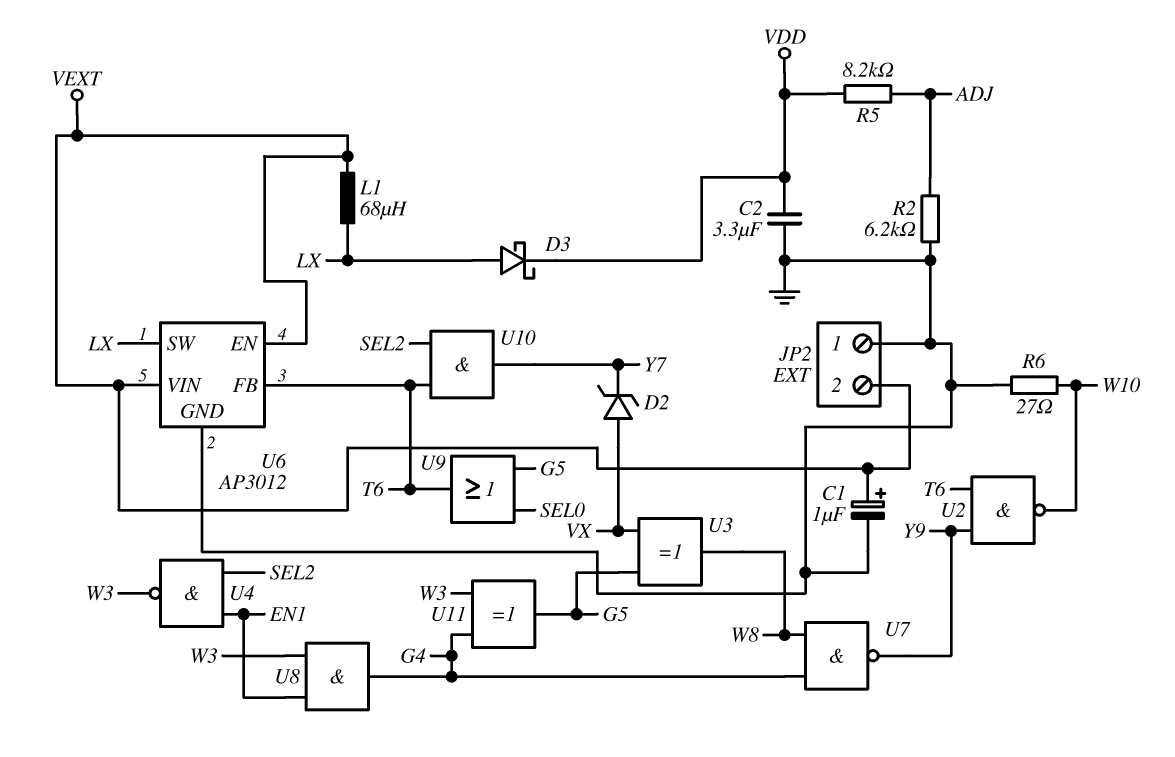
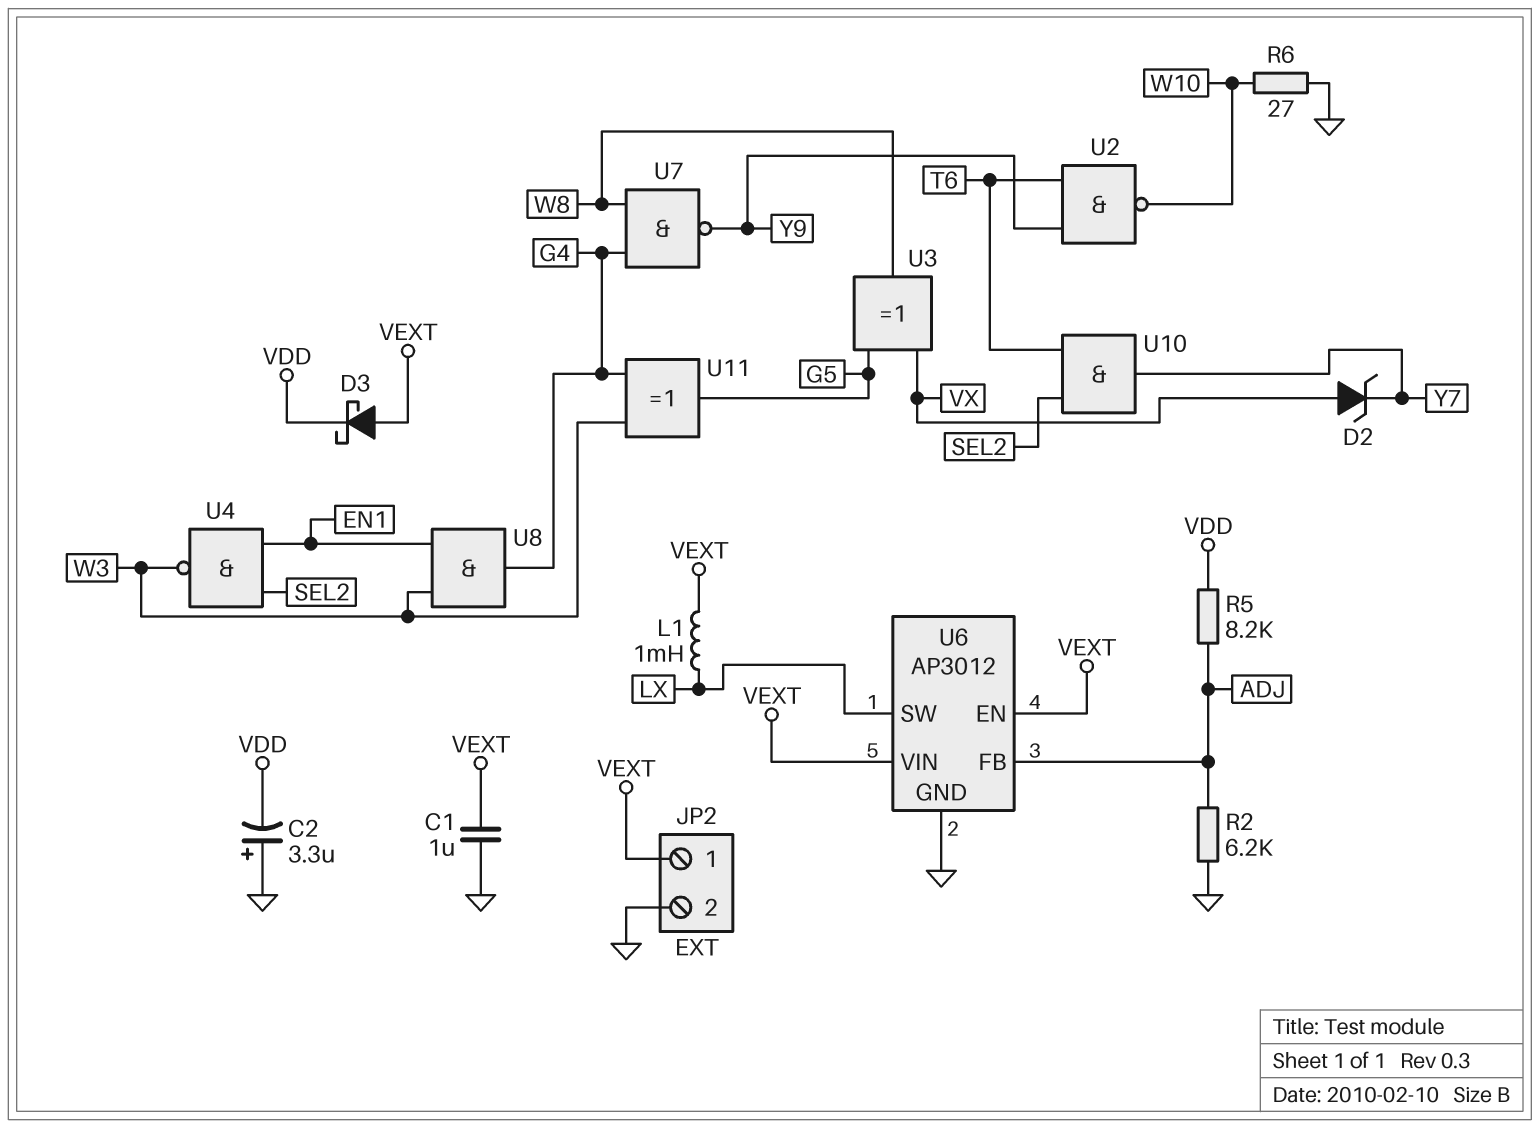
C1: 1uF (plus VEXT, minus GND) -> 1uF (GND, VEXT)
C2: 3.3uF (GND, VDD) -> 3.3uF (plus GND, minus VDD)
D3: schottky (A LX, K VDD) -> schottky (A VEXT, K VDD)
JP2 pin 1: GND -> VEXT
JP2 pin 2: VEXT -> GND
L1: 68uH (LX, VEXT) -> 1mH (LX, VEXT)
U6 pin FB: T6 -> ADJ
U9: OR (in G5, in SEL0, out T6) -> none

